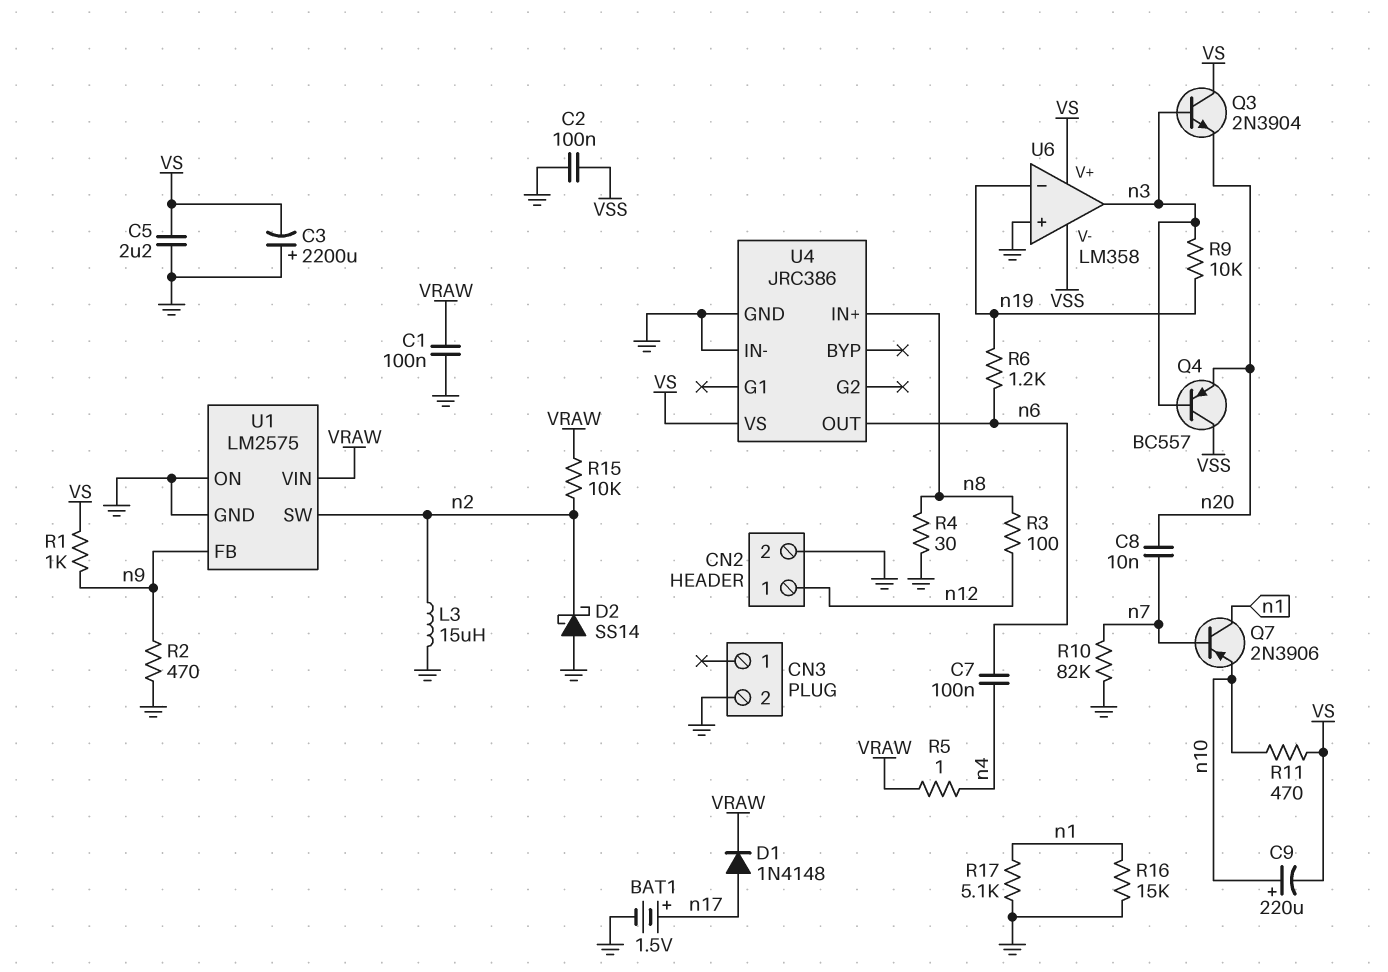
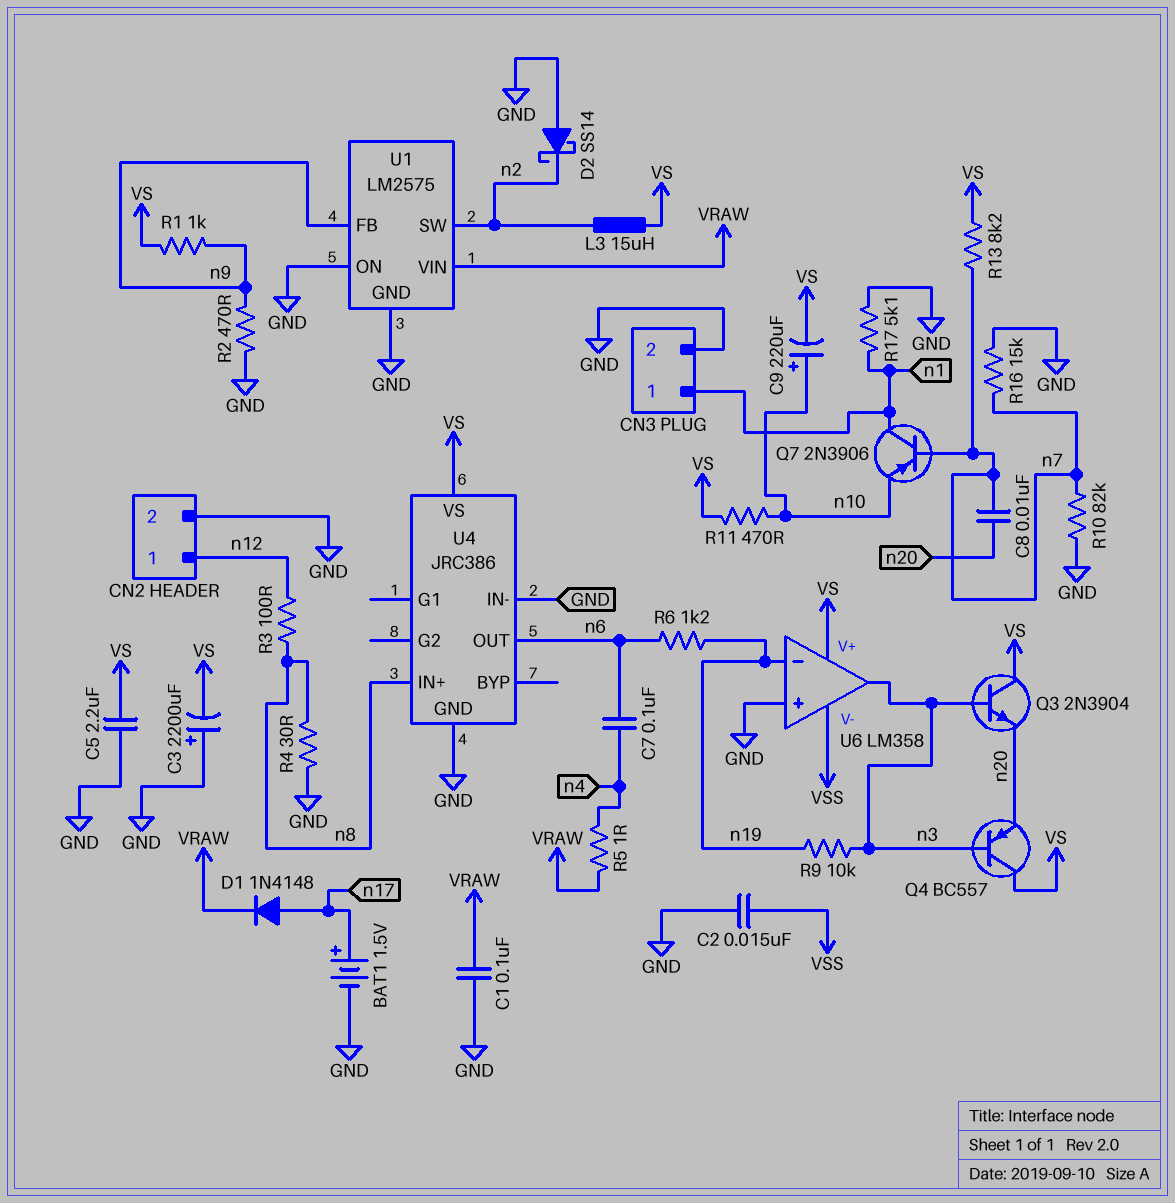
C2: 100nF (GND, VSS) -> 15nF (GND, VSS)
CN3 pin 1: none -> n1
L3: 15uH (GND, n2) -> 15uH (VS, n2)
Q4: PNP BC557 (B n3, C VSS, E n20) -> PNP BC557 (B n3, C VS, E n20)
R13: none -> 8.2k (VS, n7)
R15: 10k (VRAW, n2) -> none
R16: 15k (GND, n1) -> 15k (GND, n7)

